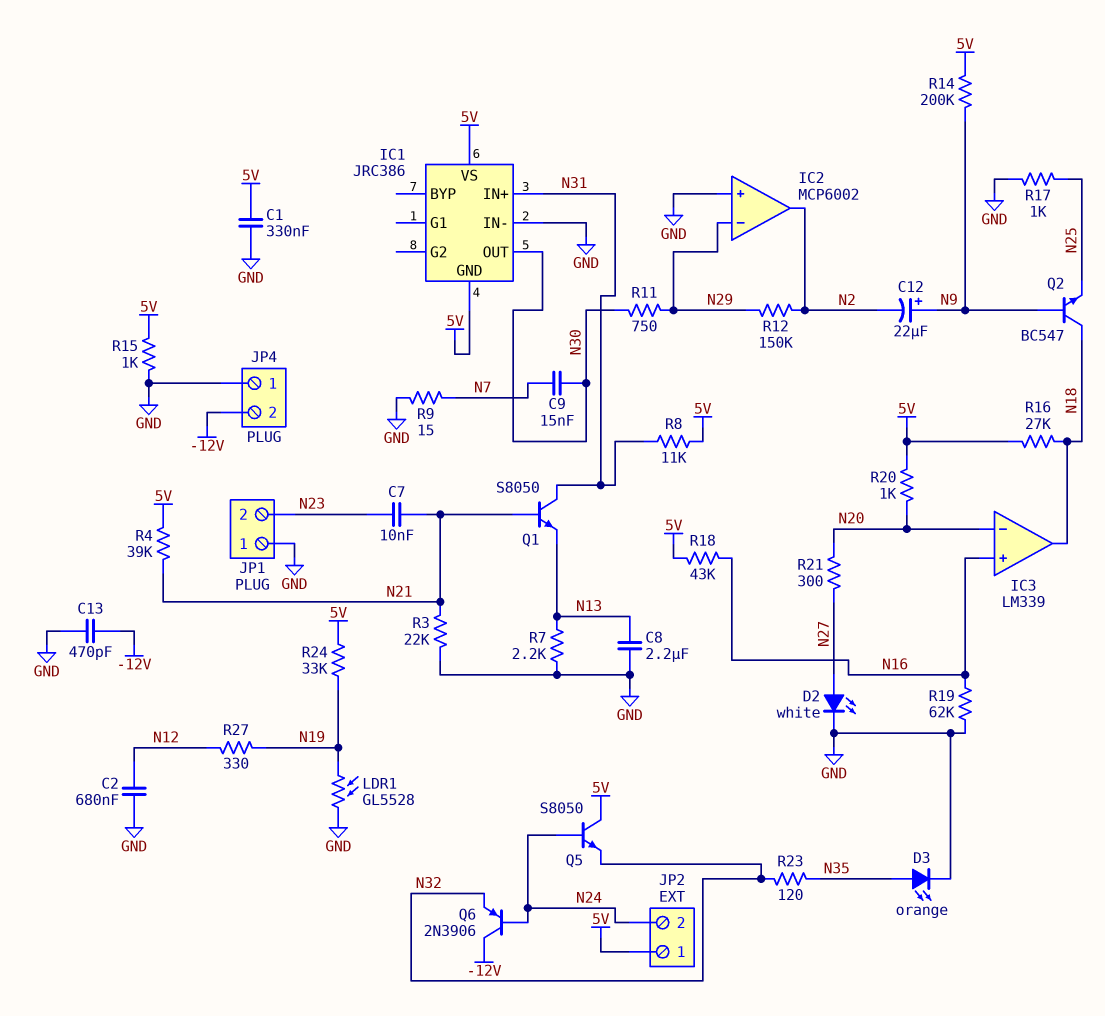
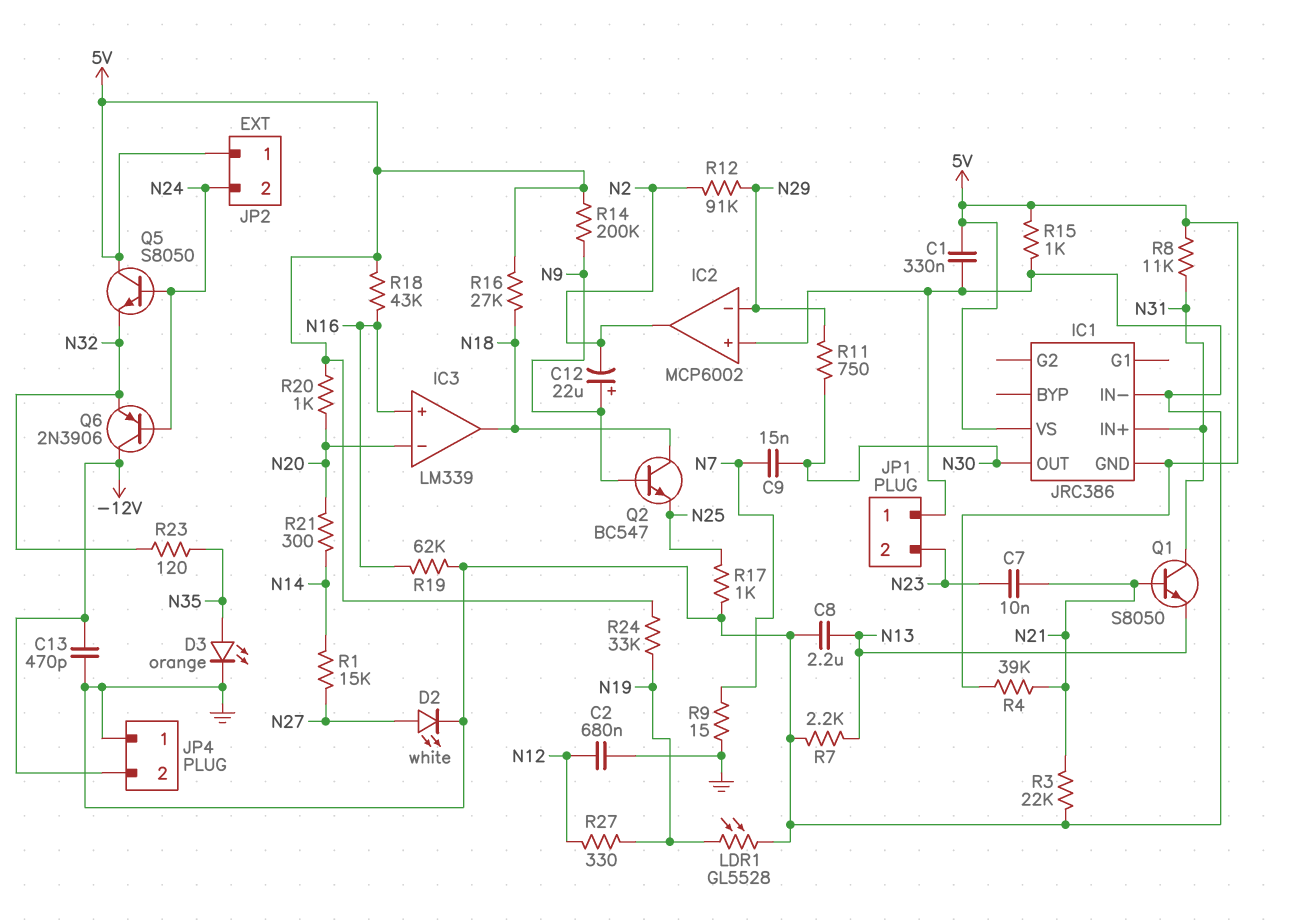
R1: none -> 15k (N14, N27)
R12: 150k (N2, N29) -> 91k (N2, N29)
R21: 300 (N20, N27) -> 300 (N14, N20)

